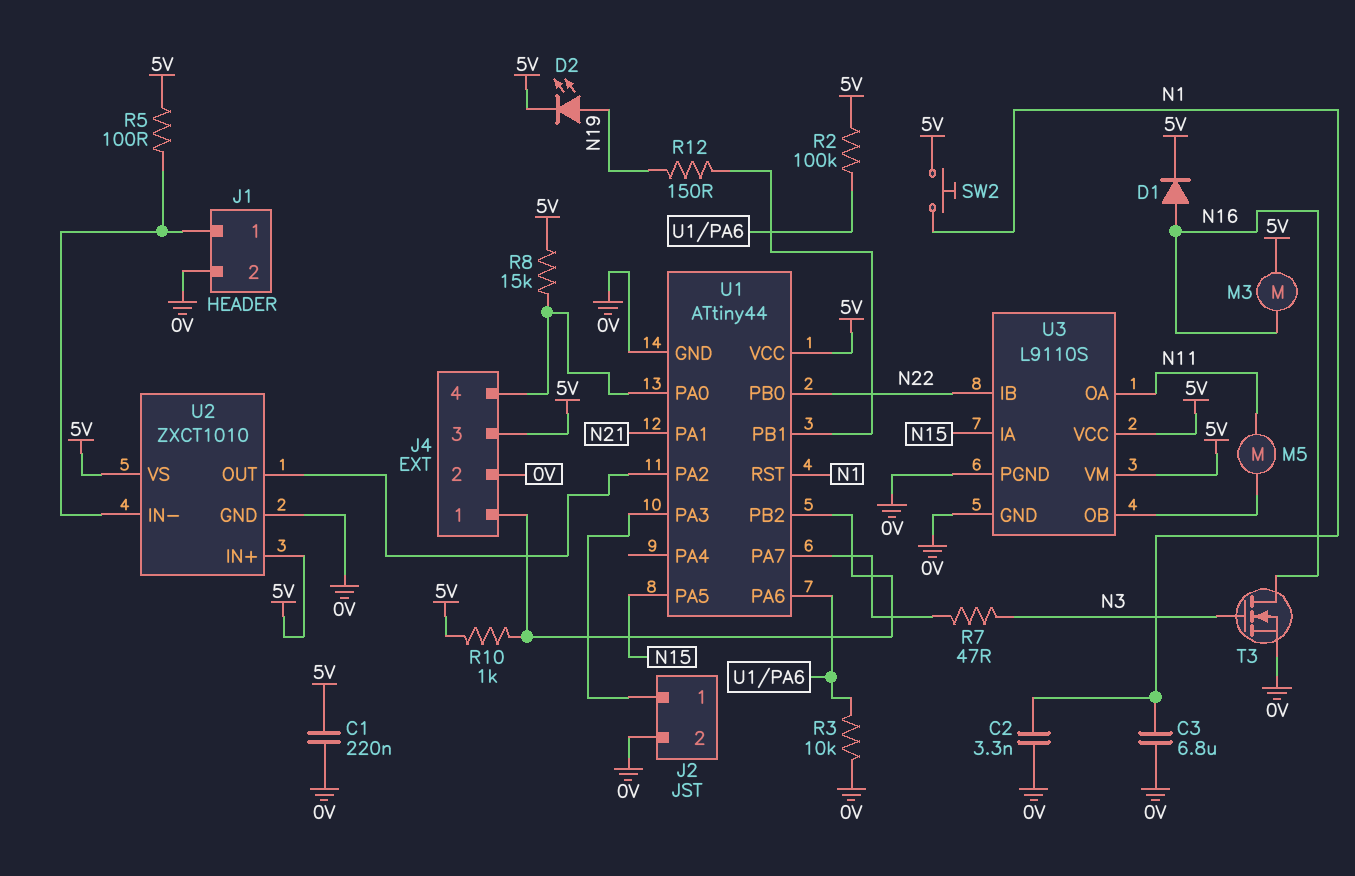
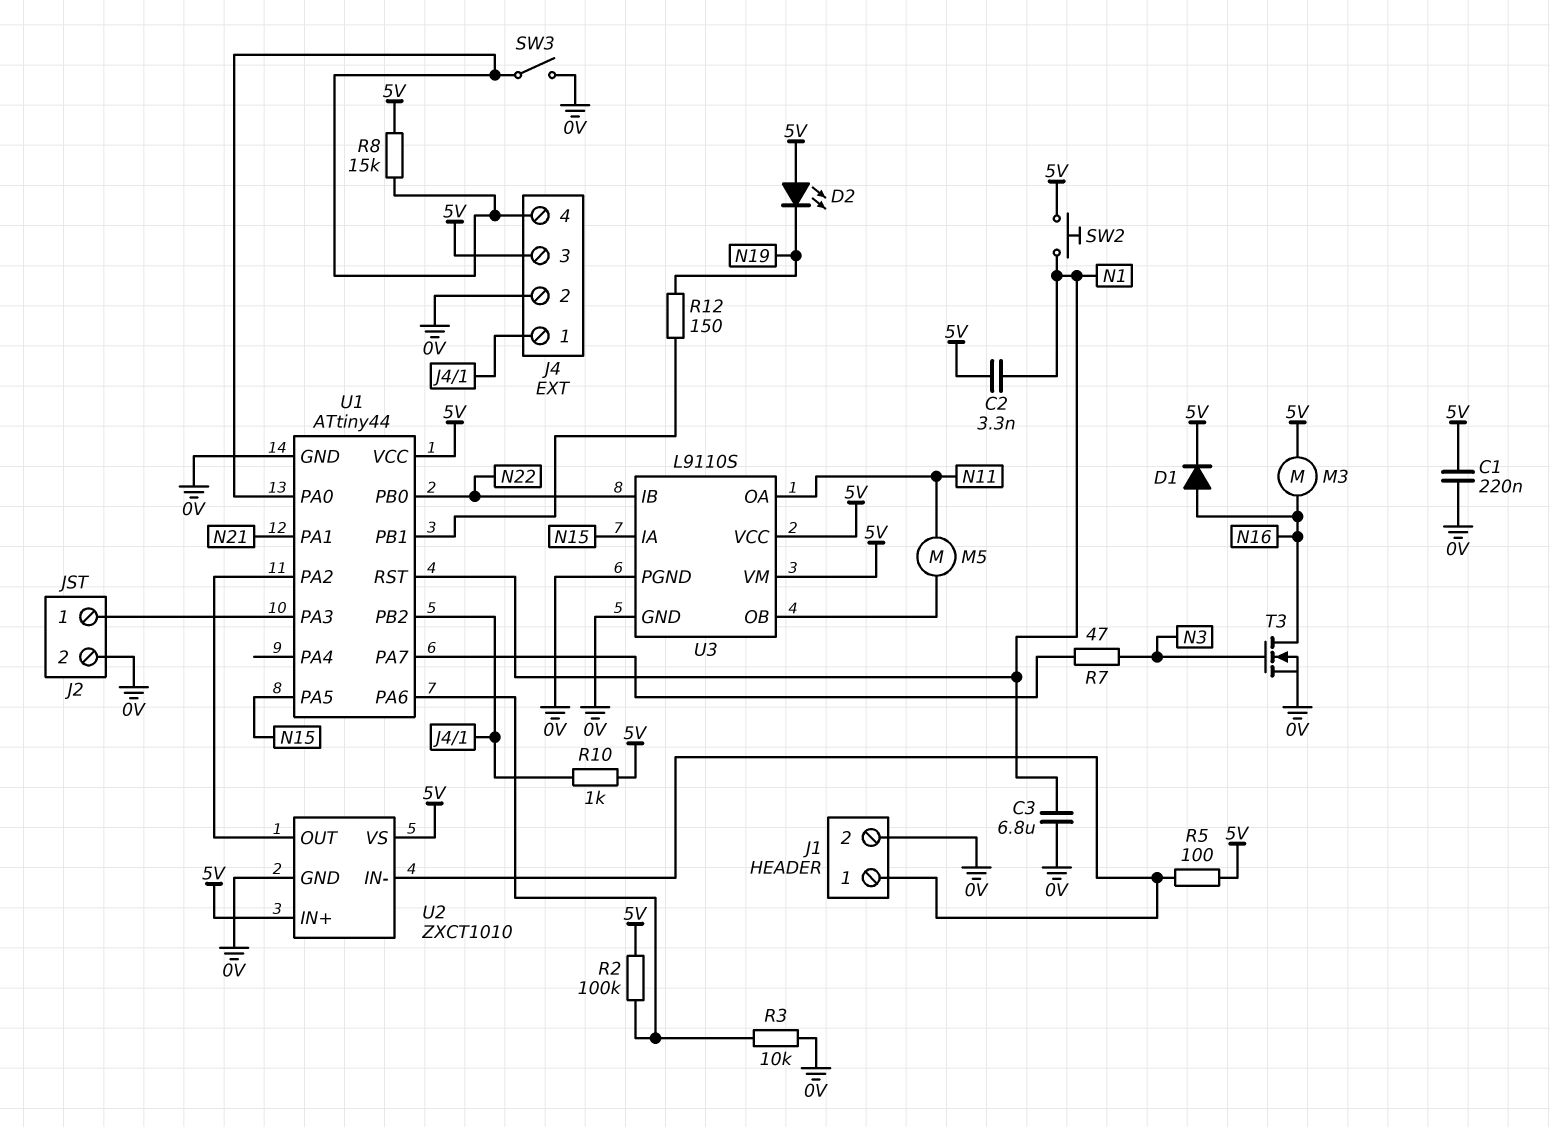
C2: 3.3nF (0V, N1) -> 3.3nF (5V, N1)
D2: LED (A N19, K 5V) -> LED (A 5V, K N19)
SW3: none -> switch (0V, J4/4)

